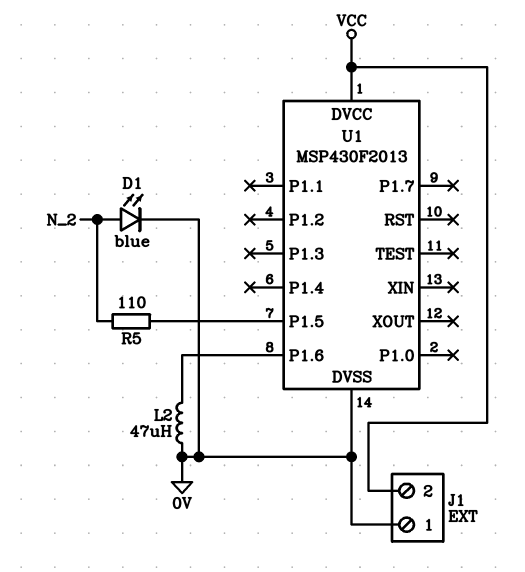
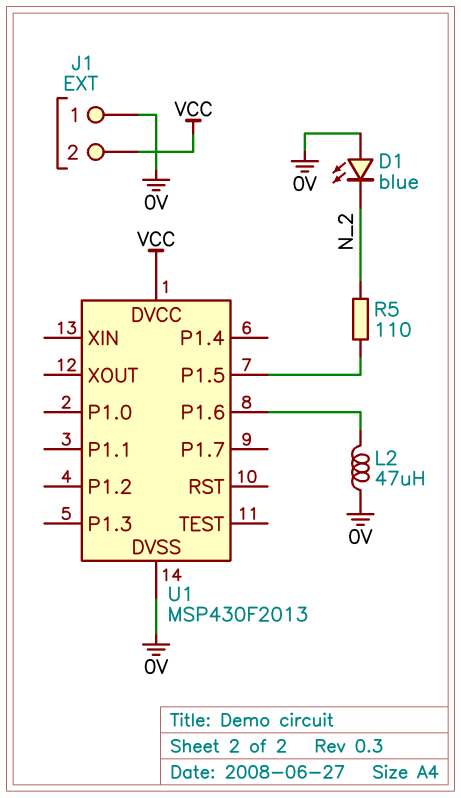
D1: LED blue (A N_2, K 0V) -> LED blue (A 0V, K N_2)

